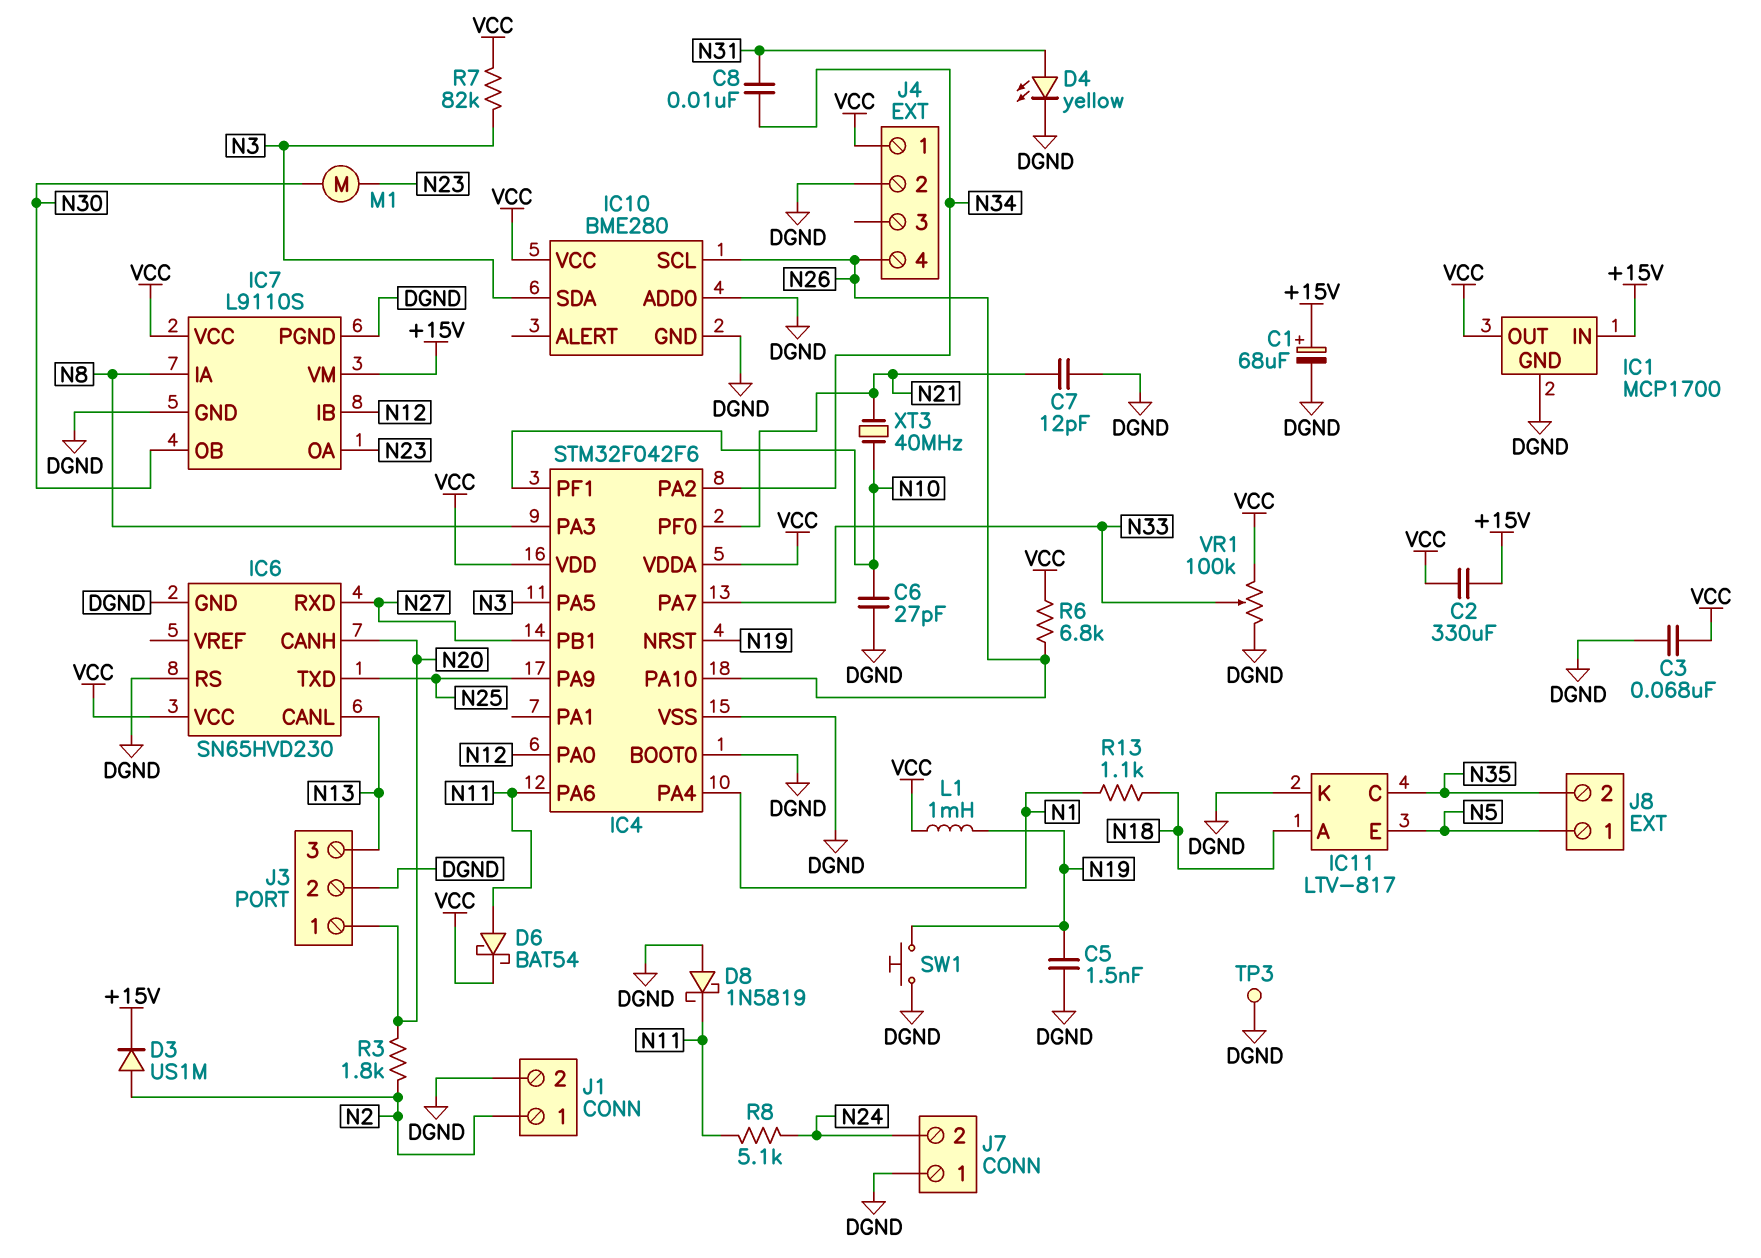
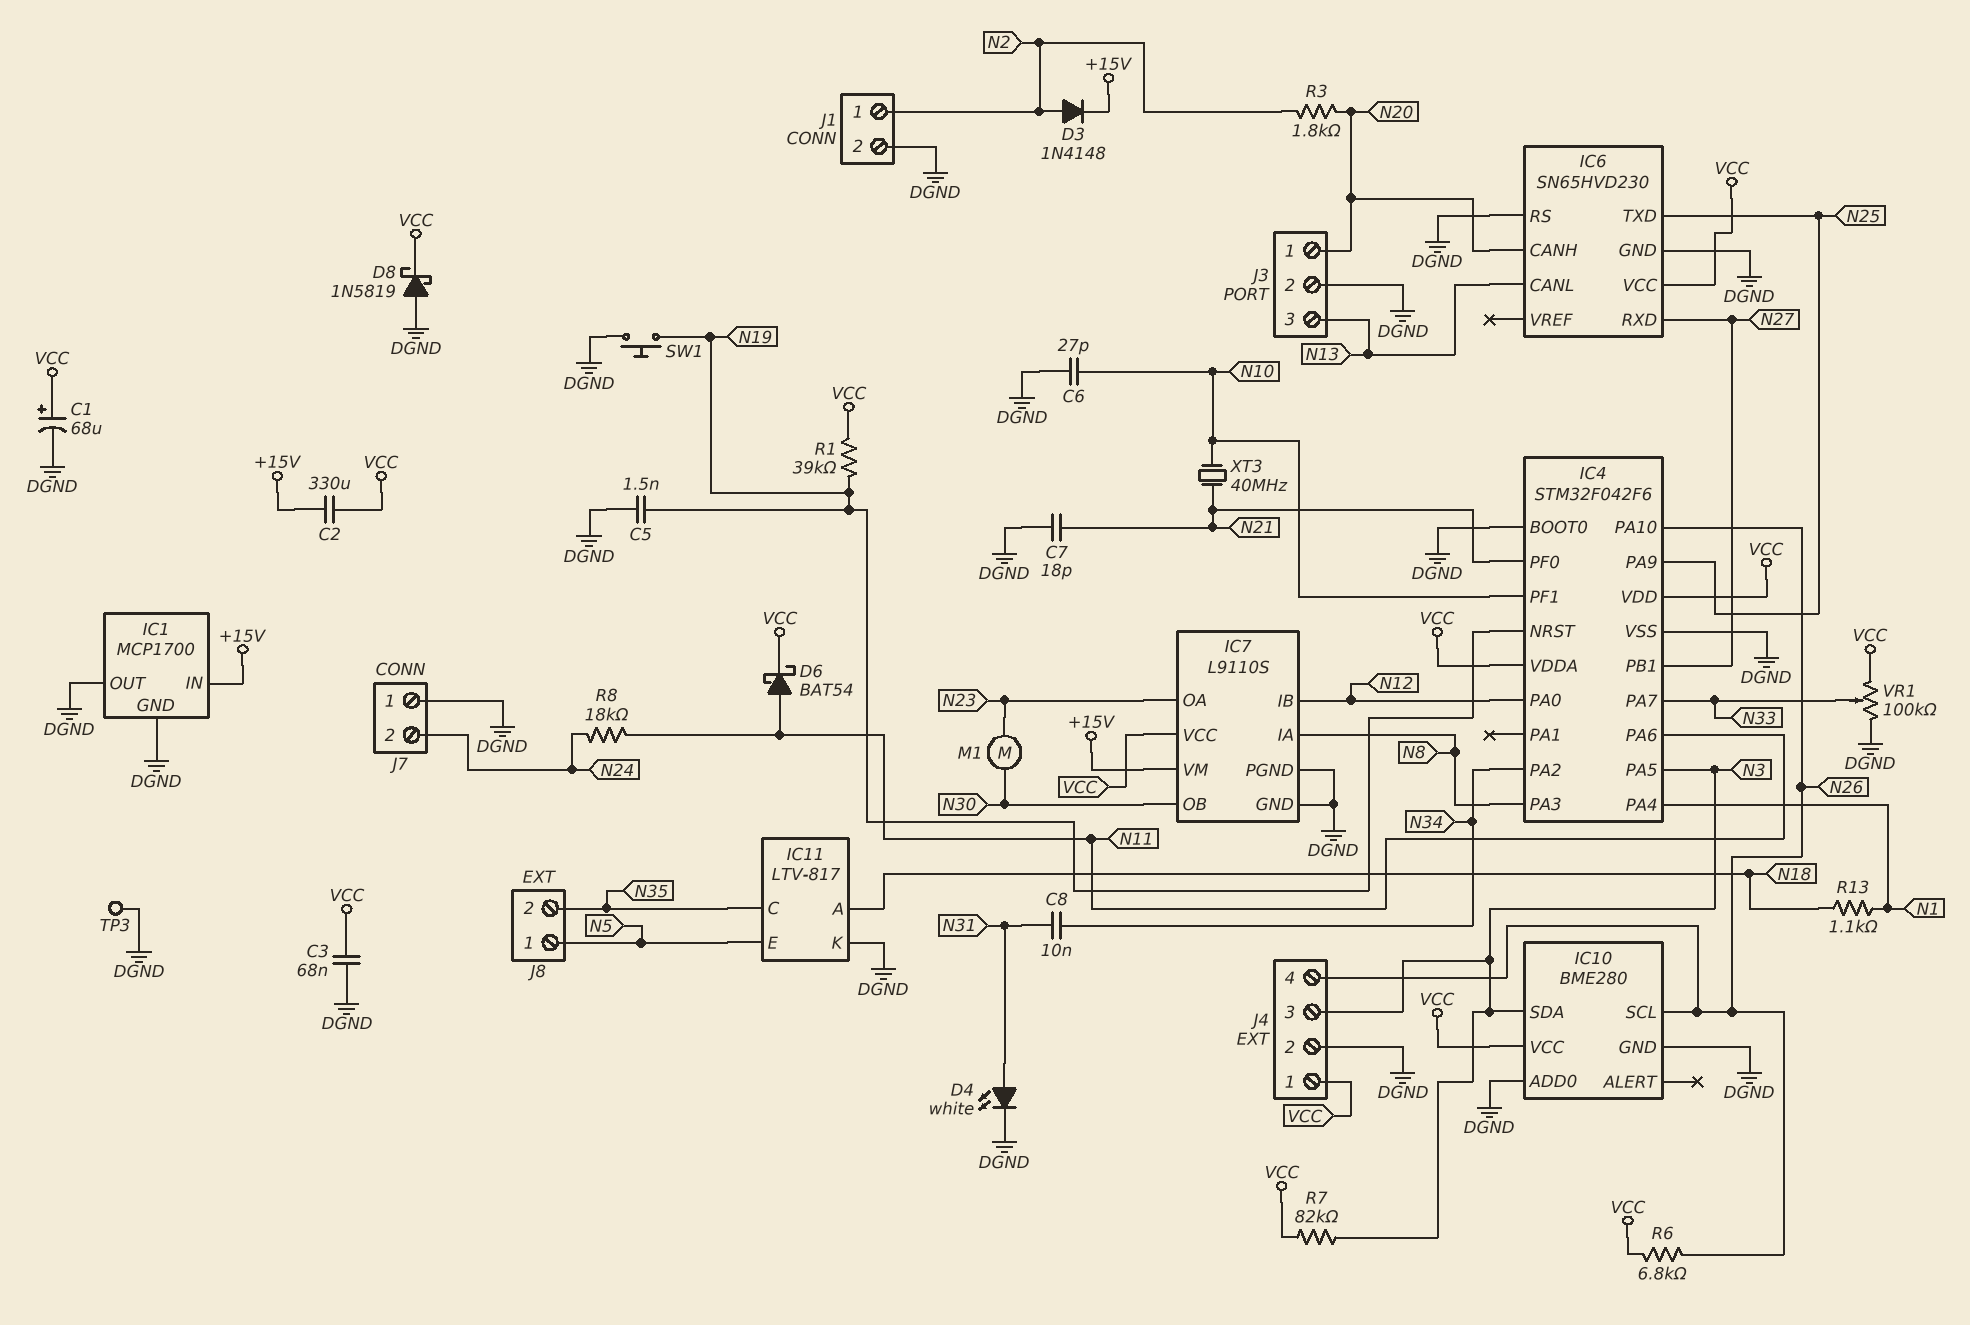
C1: 68uF (plus +15V, minus DGND) -> 68uF (plus VCC, minus DGND)
C7: 12pF (DGND, N21) -> 18pF (DGND, N21)
D3: diode US1M (A N2, K +15V) -> diode 1N4148 (A N2, K +15V)
D4: LED yellow (A N31, K DGND) -> LED white (A N31, K DGND)
D8: schottky 1N5819 (A DGND, K N11) -> schottky 1N5819 (A DGND, K VCC)
IC1 pin OUT: VCC -> DGND
J4 pin 3: none -> N3
L1: 1mH (N19, VCC) -> none
R1: none -> 39k (N19, VCC)
R8: 5.1k (N11, N24) -> 18k (N11, N24)

